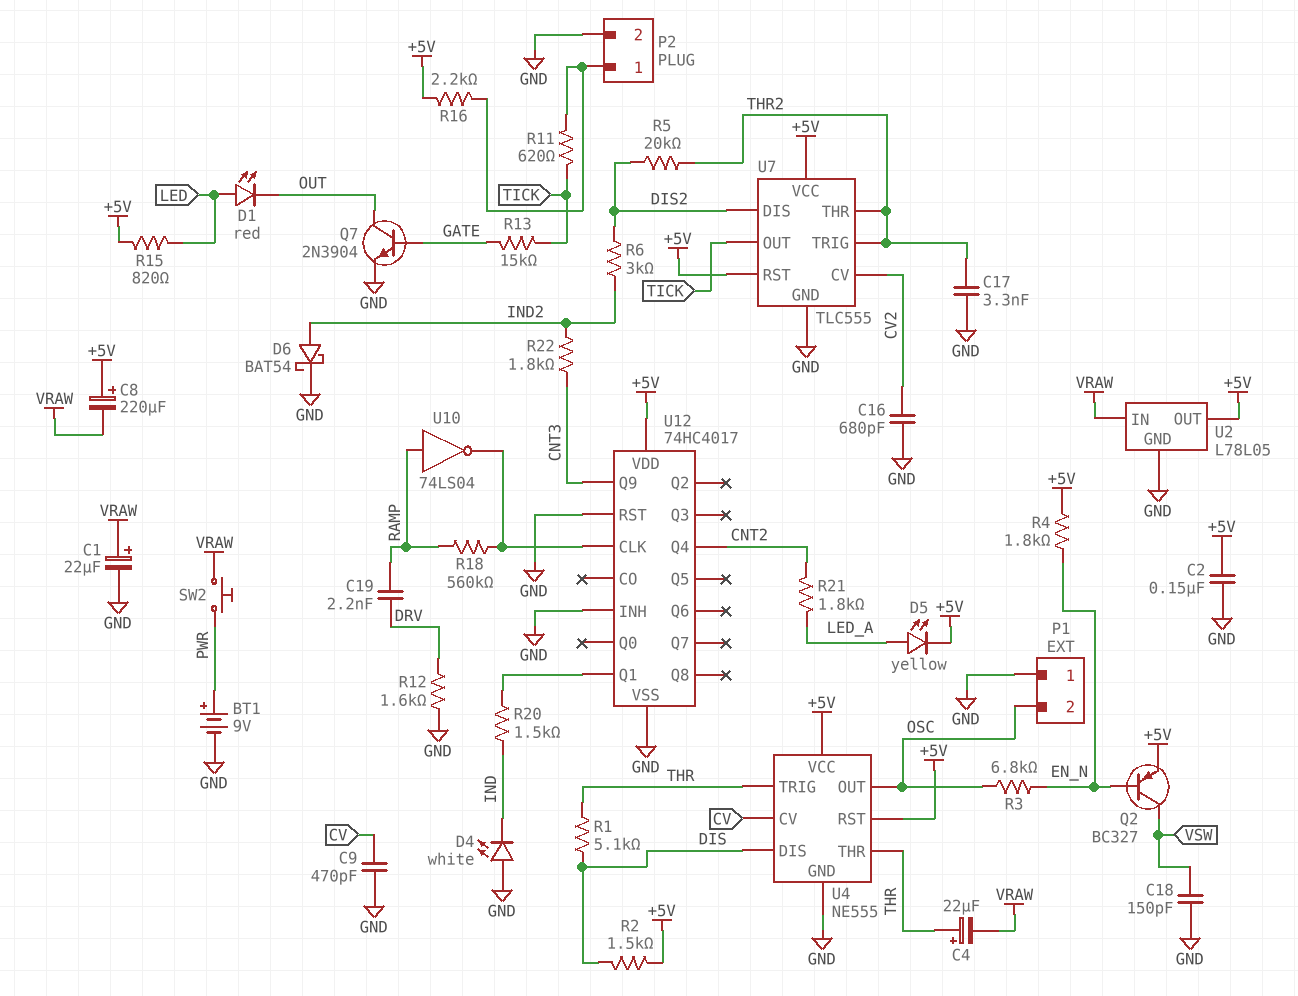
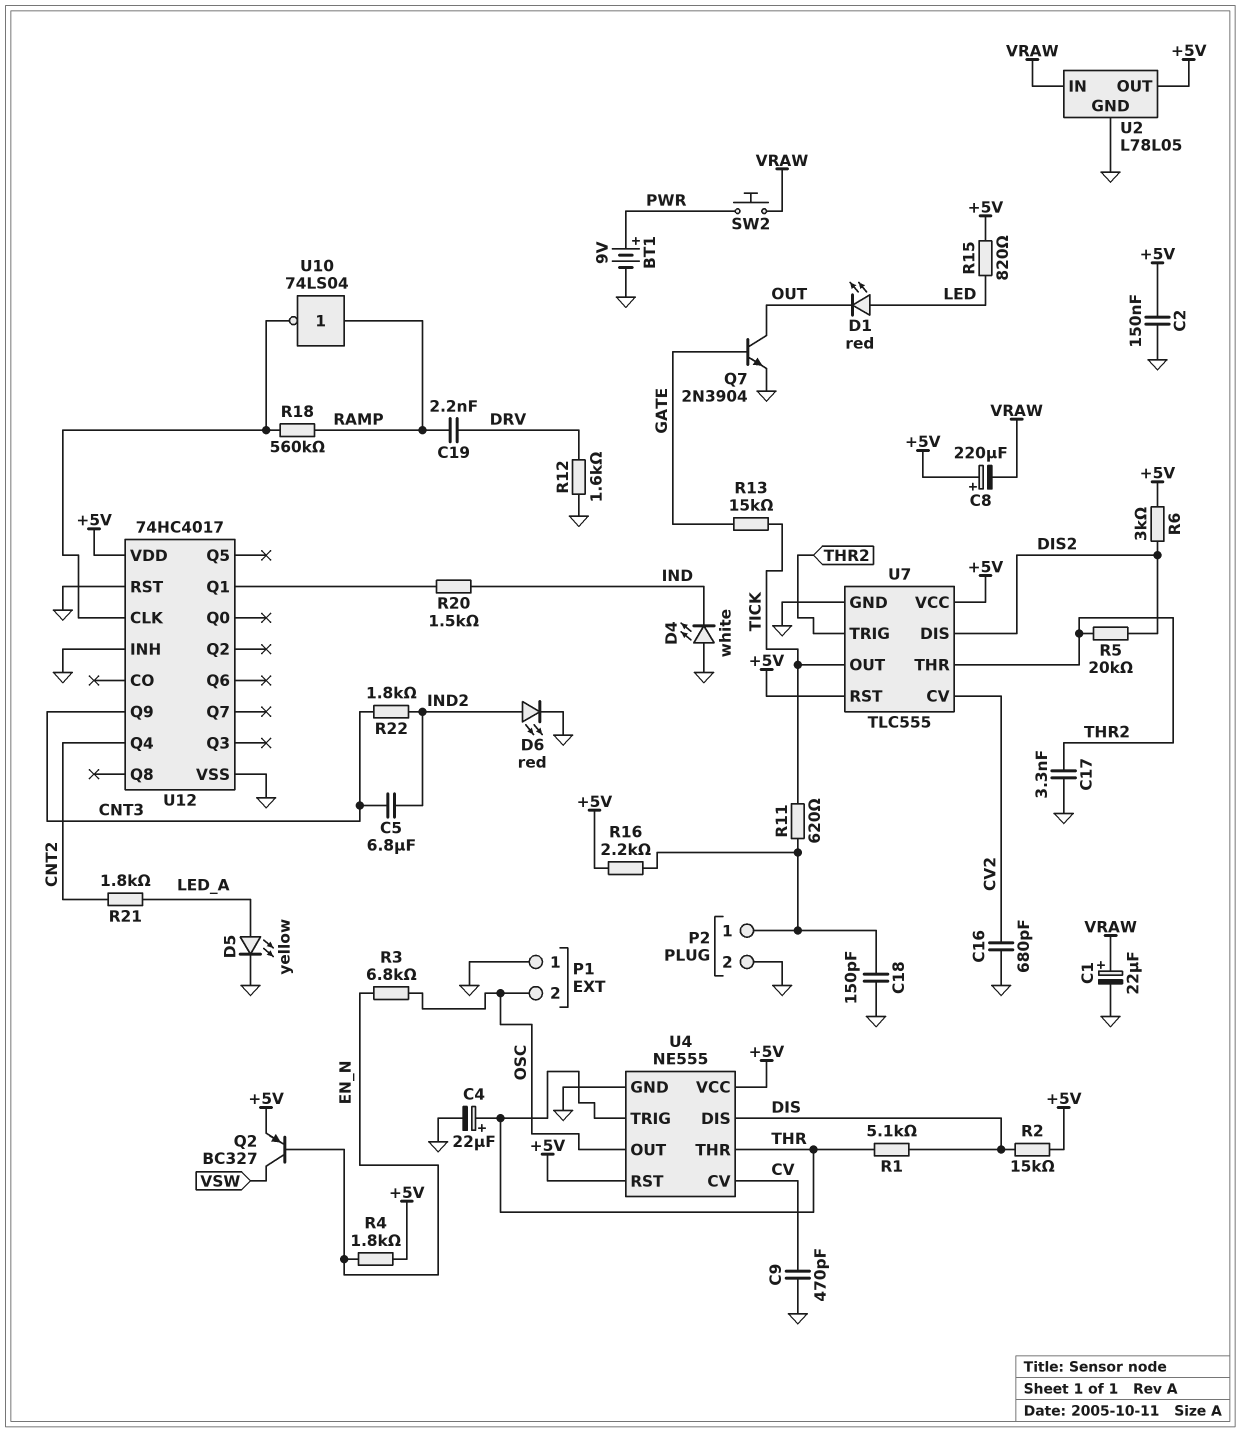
C4: 22uF (plus THR, minus VRAW) -> 22uF (plus THR, minus GND)
C5: none -> 6.8uF (CNT3, IND2)
C18: 150pF (GND, VSW) -> 150pF (GND, P2/1)
D5: LED yellow (A LED_A, K +5V) -> LED yellow (A LED_A, K GND)
D6: schottky BAT54 (A IND2, K GND) -> LED red (A IND2, K GND)
R2: 1.5k (+5V, DIS) -> 15k (+5V, DIS)
R6: 3k (DIS2, IND2) -> 3k (+5V, DIS2)

